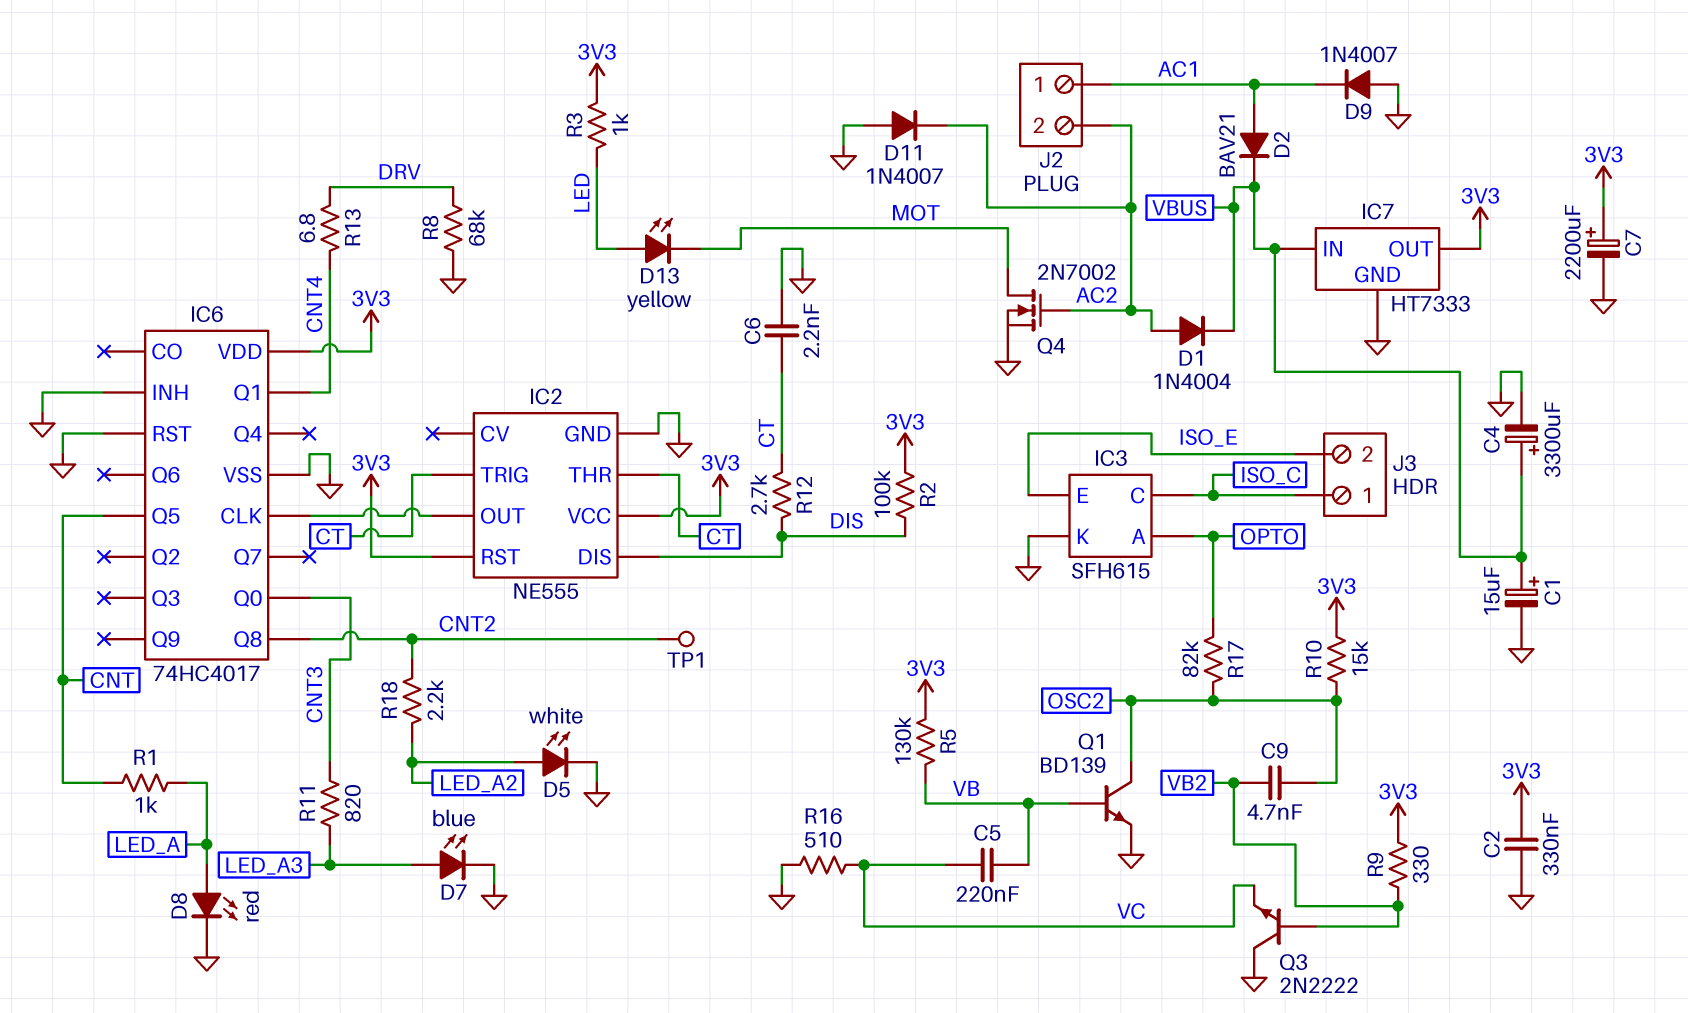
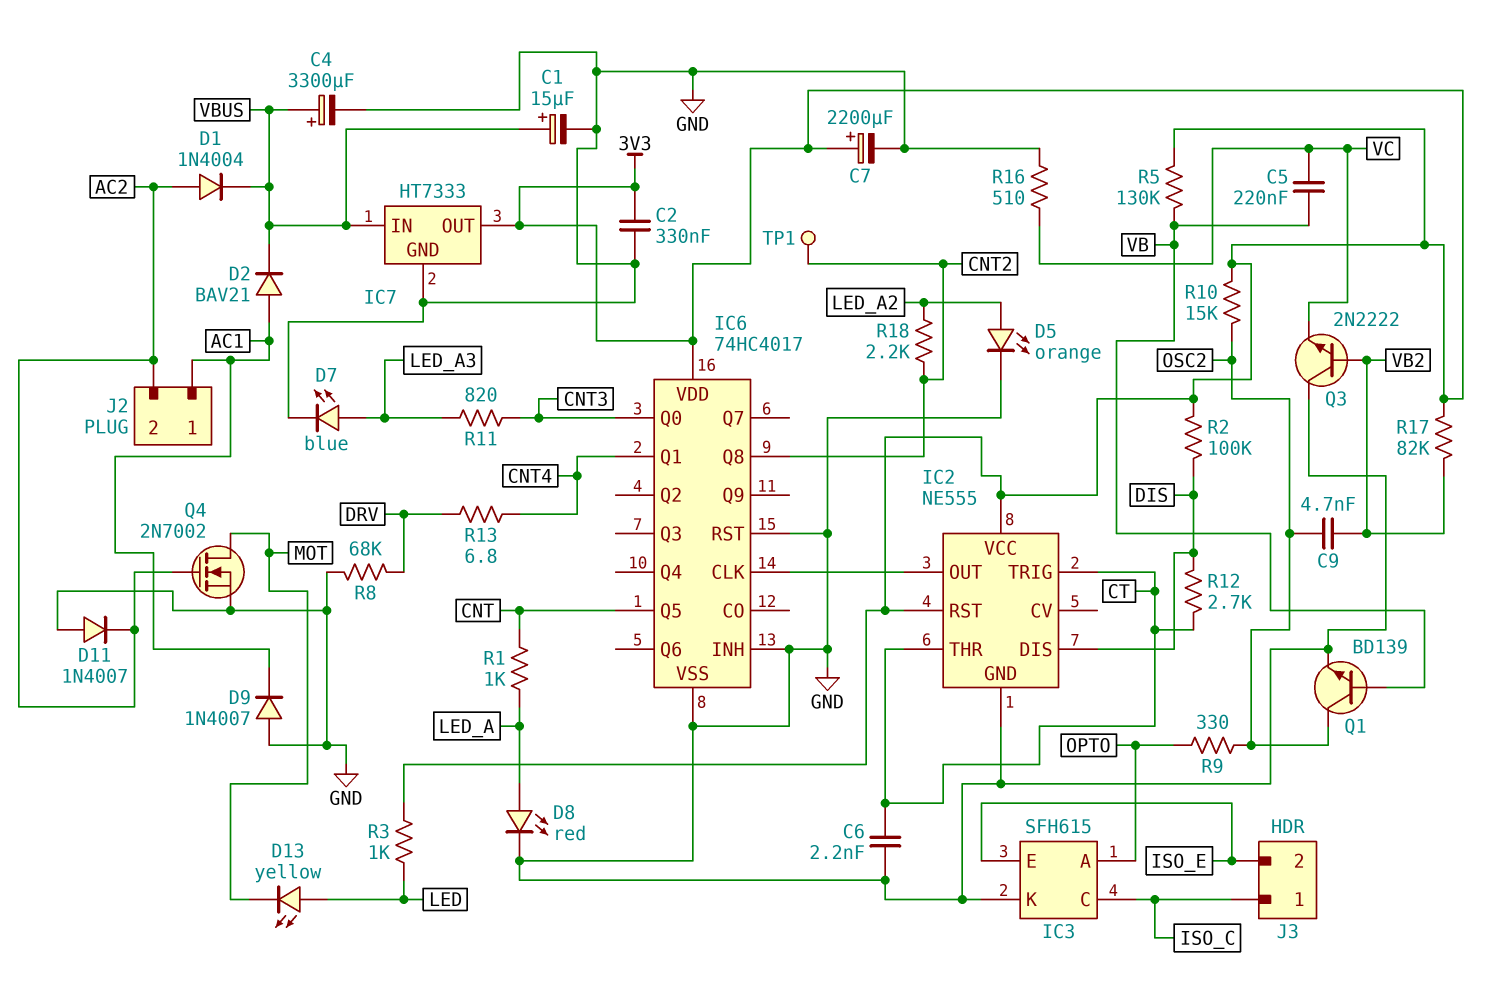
D5: LED white (A LED_A2, K GND) -> LED orange (A LED_A2, K GND)
R9: 330 (3V3, VB2) -> 330 (OPTO, OSC2)
R17: 82k (OPTO, OSC2) -> 82k (3V3, VB2)

